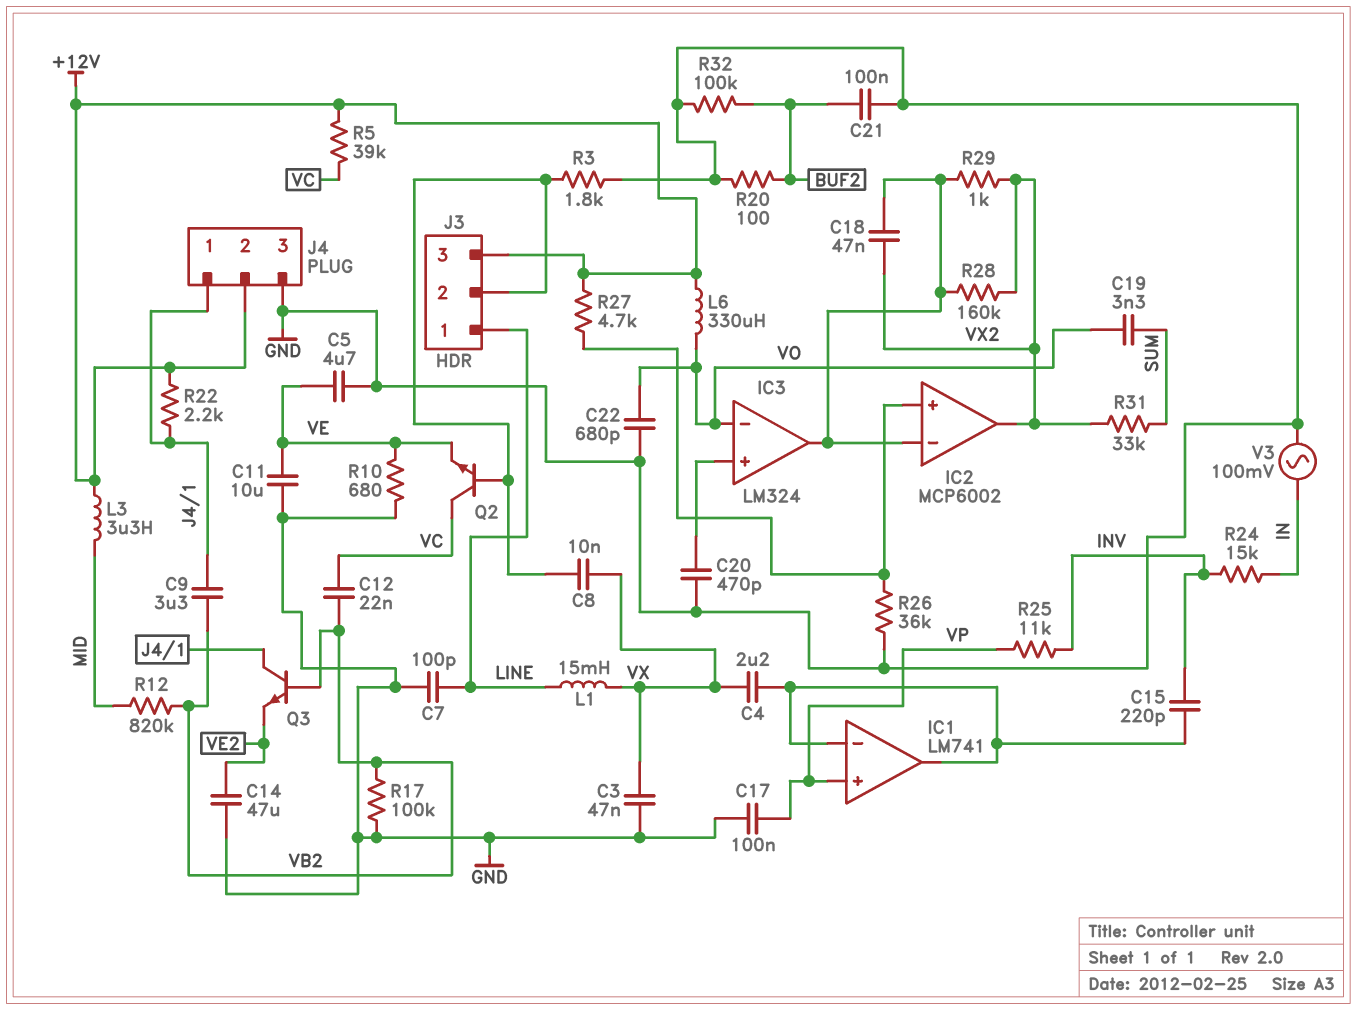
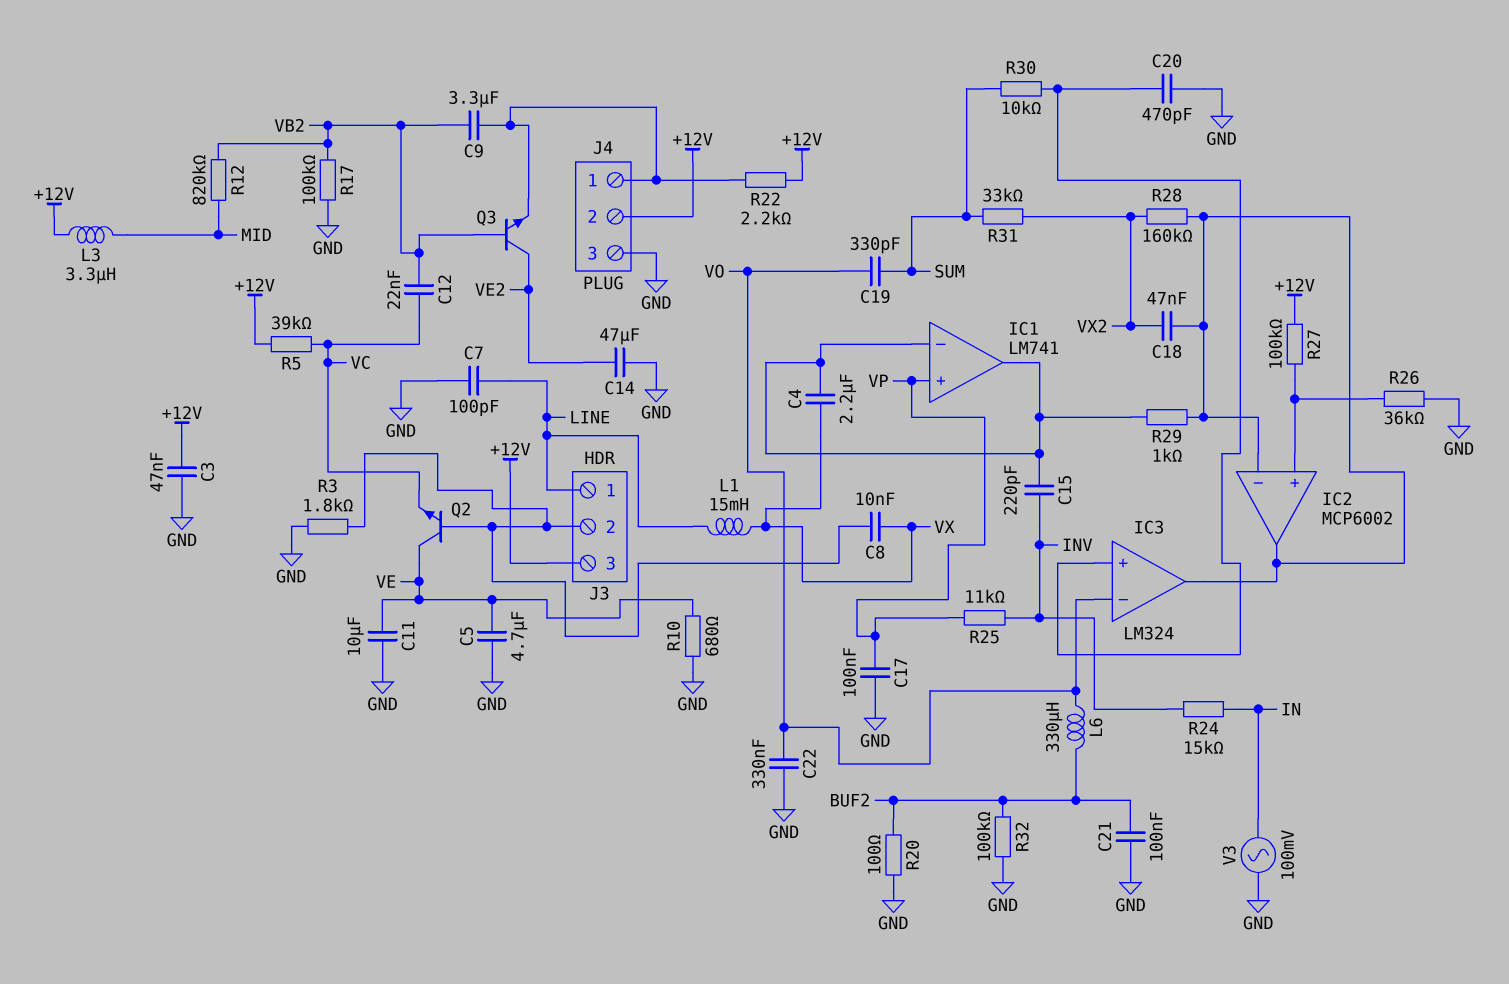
C3: 47nF (GND, VX) -> 47nF (+12V, GND)
C19: 3.3nF (SUM, VO) -> 330pF (SUM, VO)
C22: 680pF (GND, VO) -> 330nF (GND, VO)
IC2 pin out: VX2 -> IC2/in-
L6: 330uH (+12V, VO) -> 330uH (BUF2, VO)
Q2: NPN (B J3/2, C VC, E VE) -> NPN (B J3/2, C VE, E VC)
Q3: NPN (B VB2, C J4/1, E VE2) -> NPN (B VB2, C VE2, E J4/1)
R27: 4.7k (+12V, IC2/in+) -> 100k (+12V, IC2/in+)
R29: 1k (IC2/in-, VX2) -> 1k (IC1/in-, IC2/in-)
R30: none -> 10k (IC3/in+, SUM)

